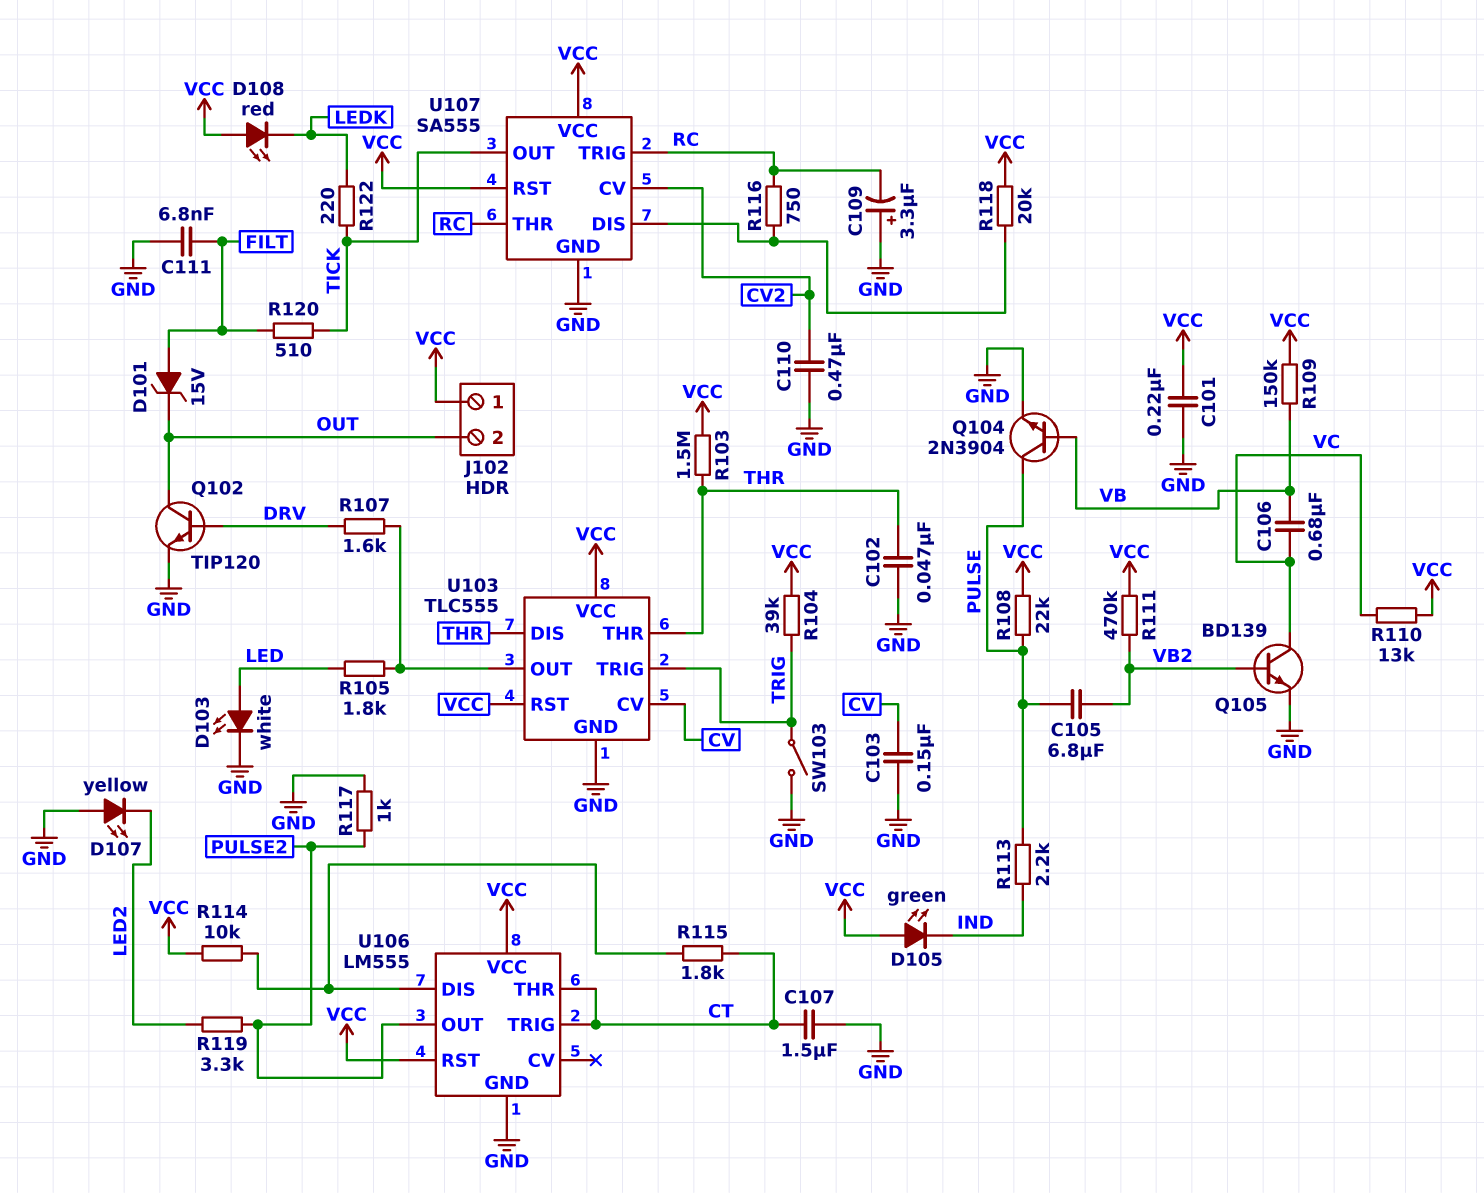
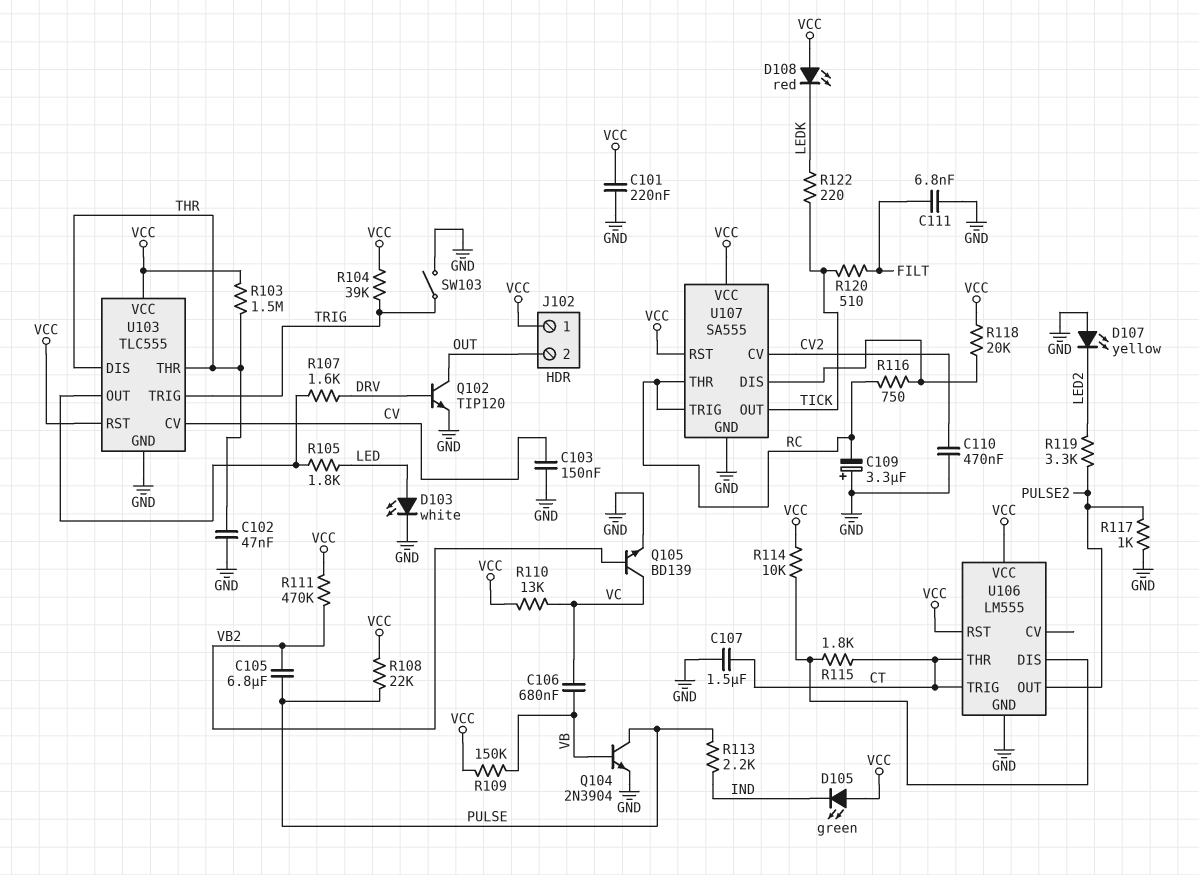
D101: zener 15V (A FILT, K OUT) -> none

